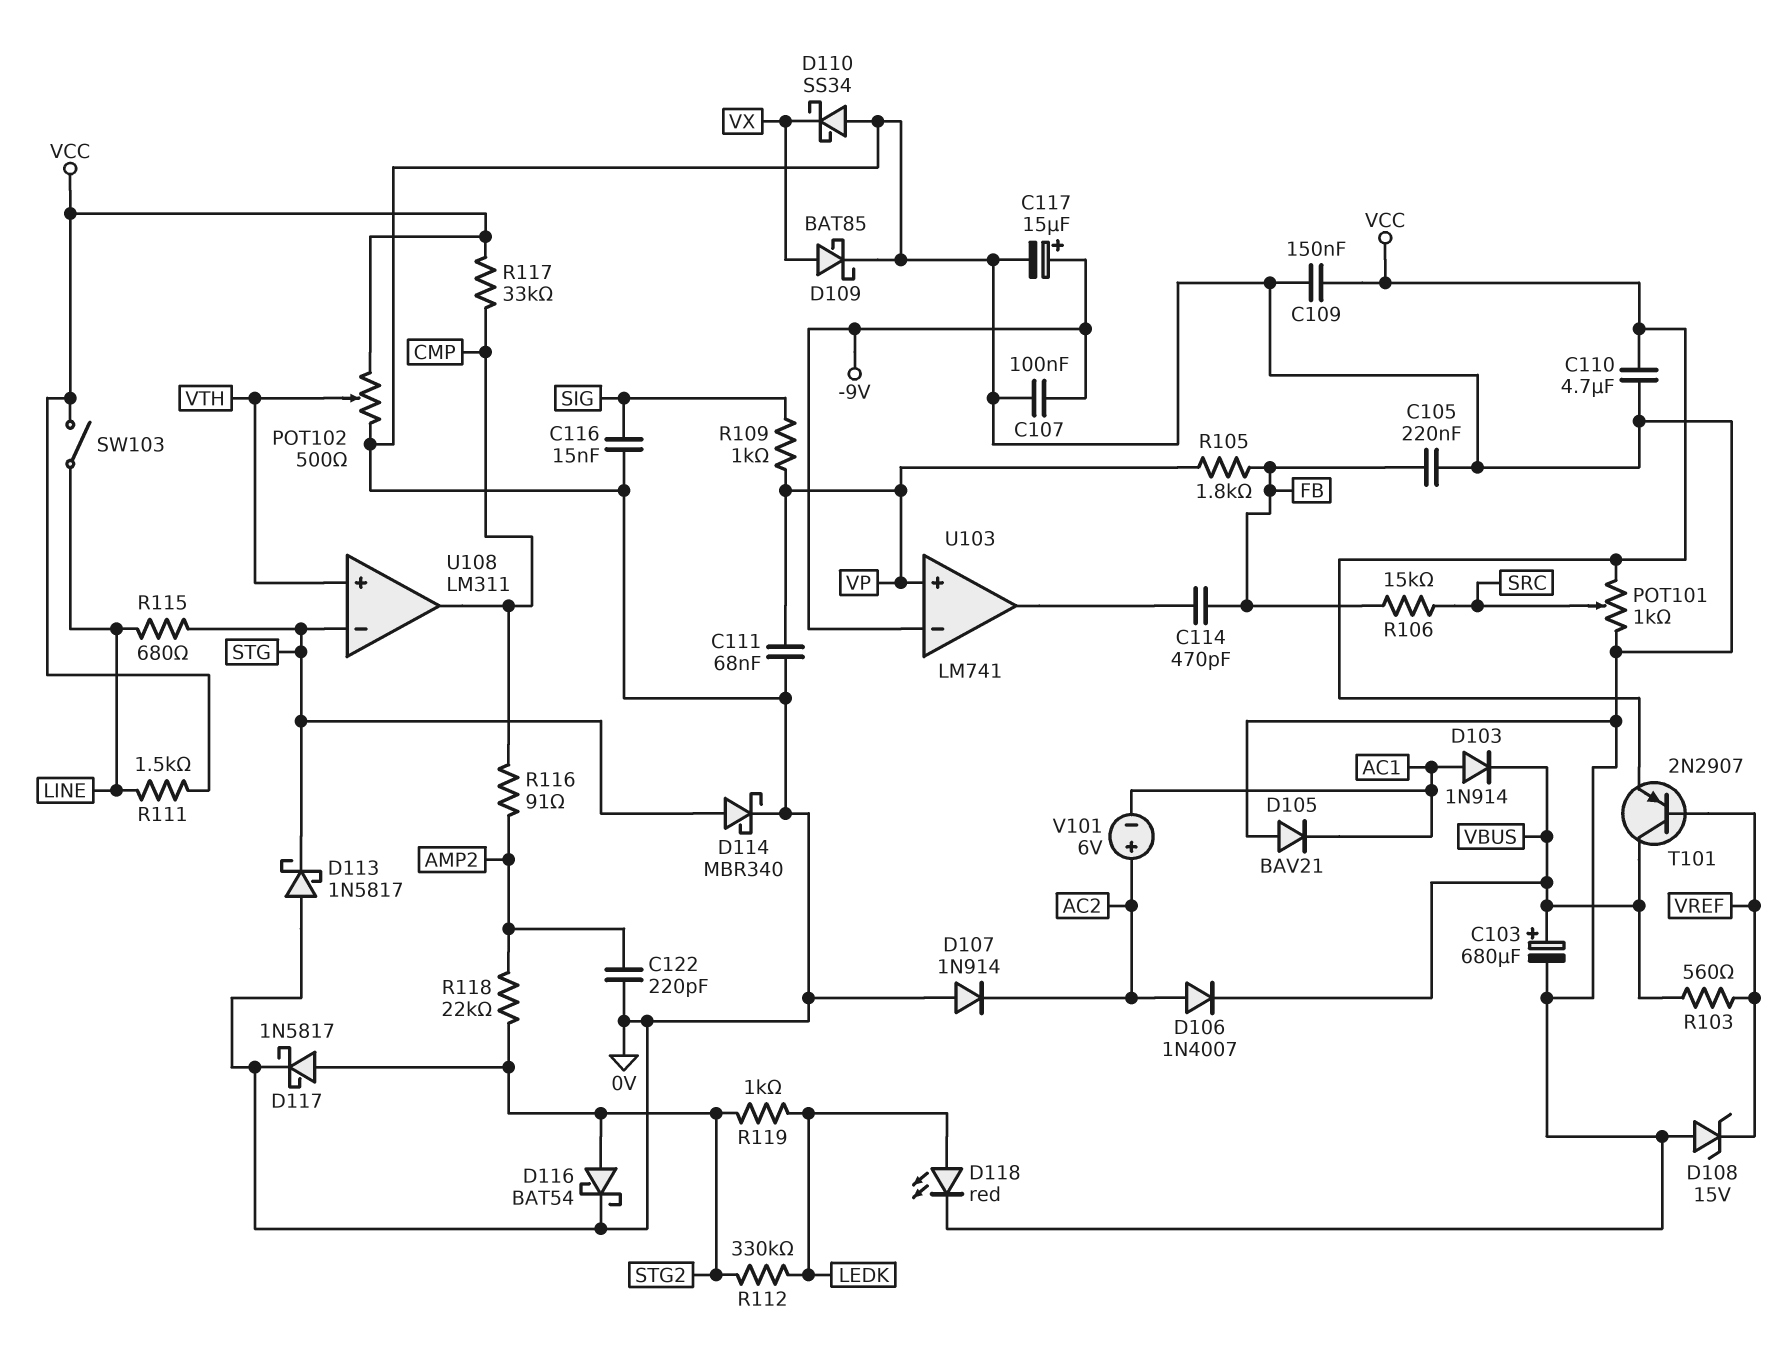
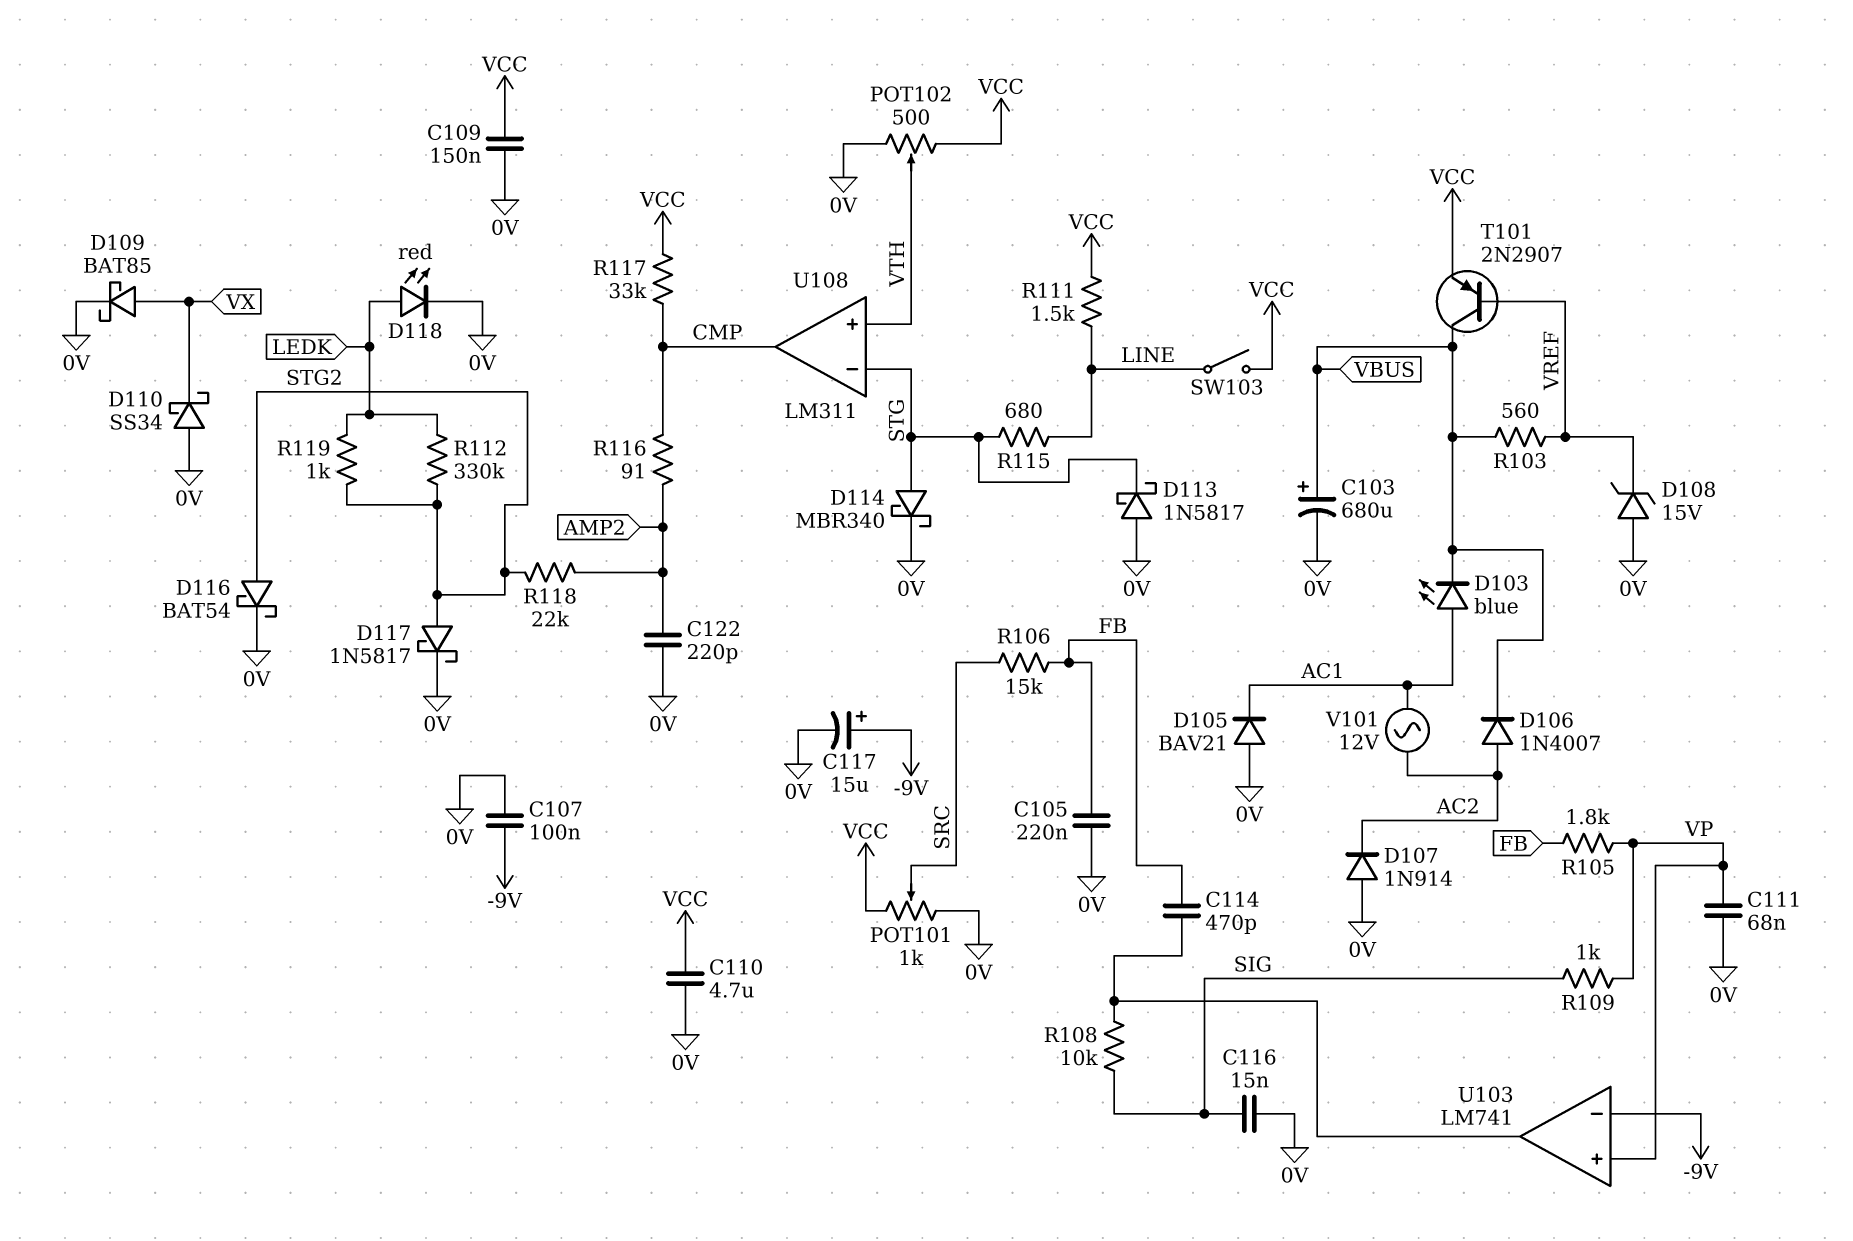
D103: diode 1N914 (A AC1, K VBUS) -> LED blue (A AC1, K VBUS)
R108: none -> 10k (SIG, U103/out)
V101: 6V (plus AC2, minus AC1) -> AC 12V (AC1, AC2)

